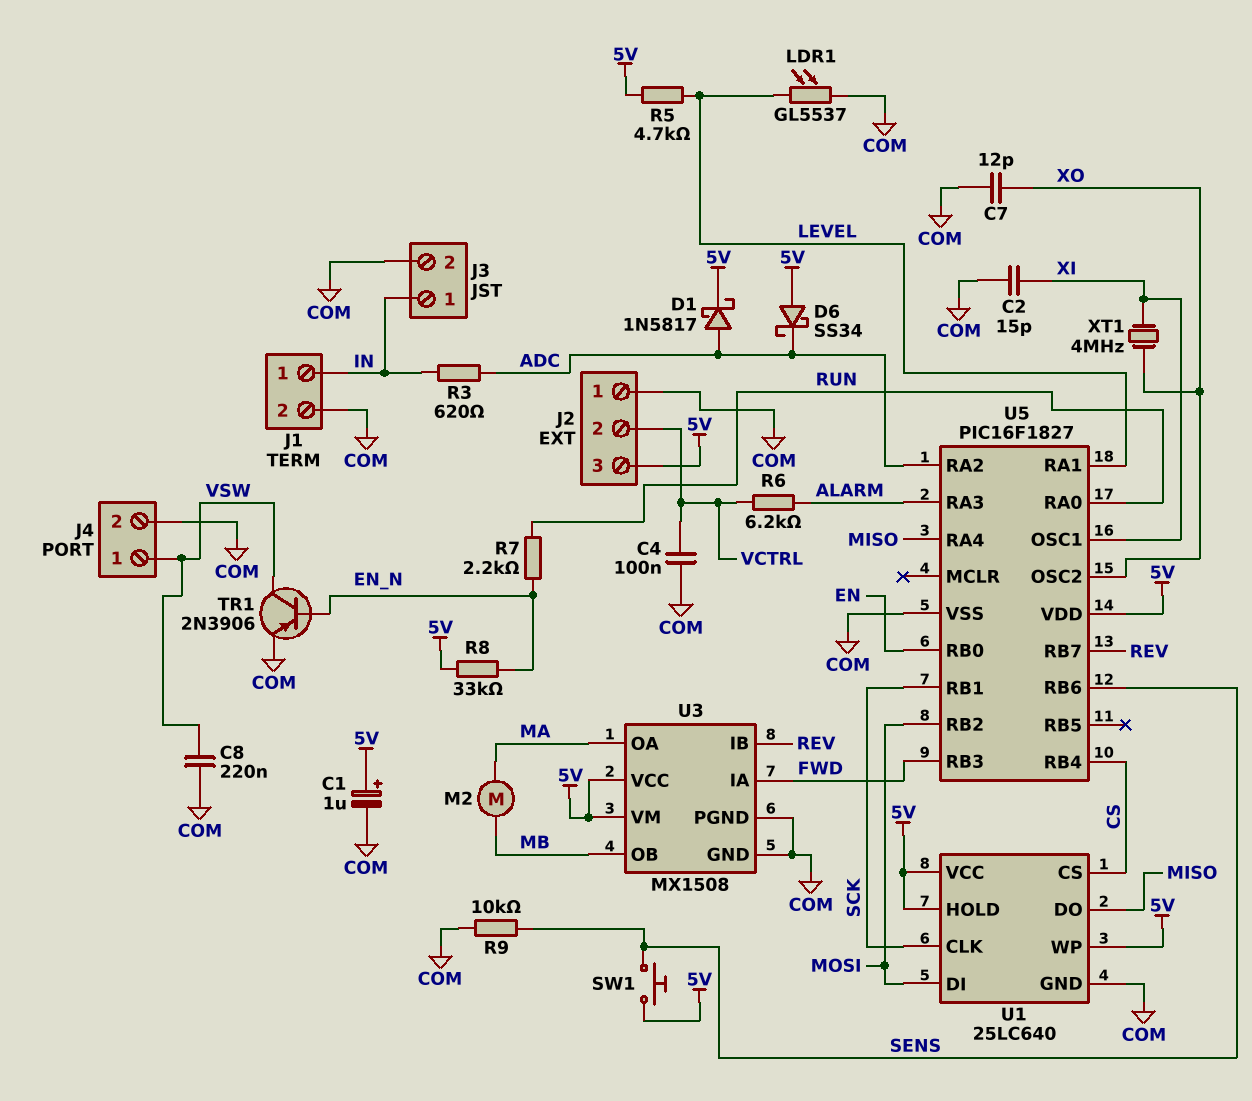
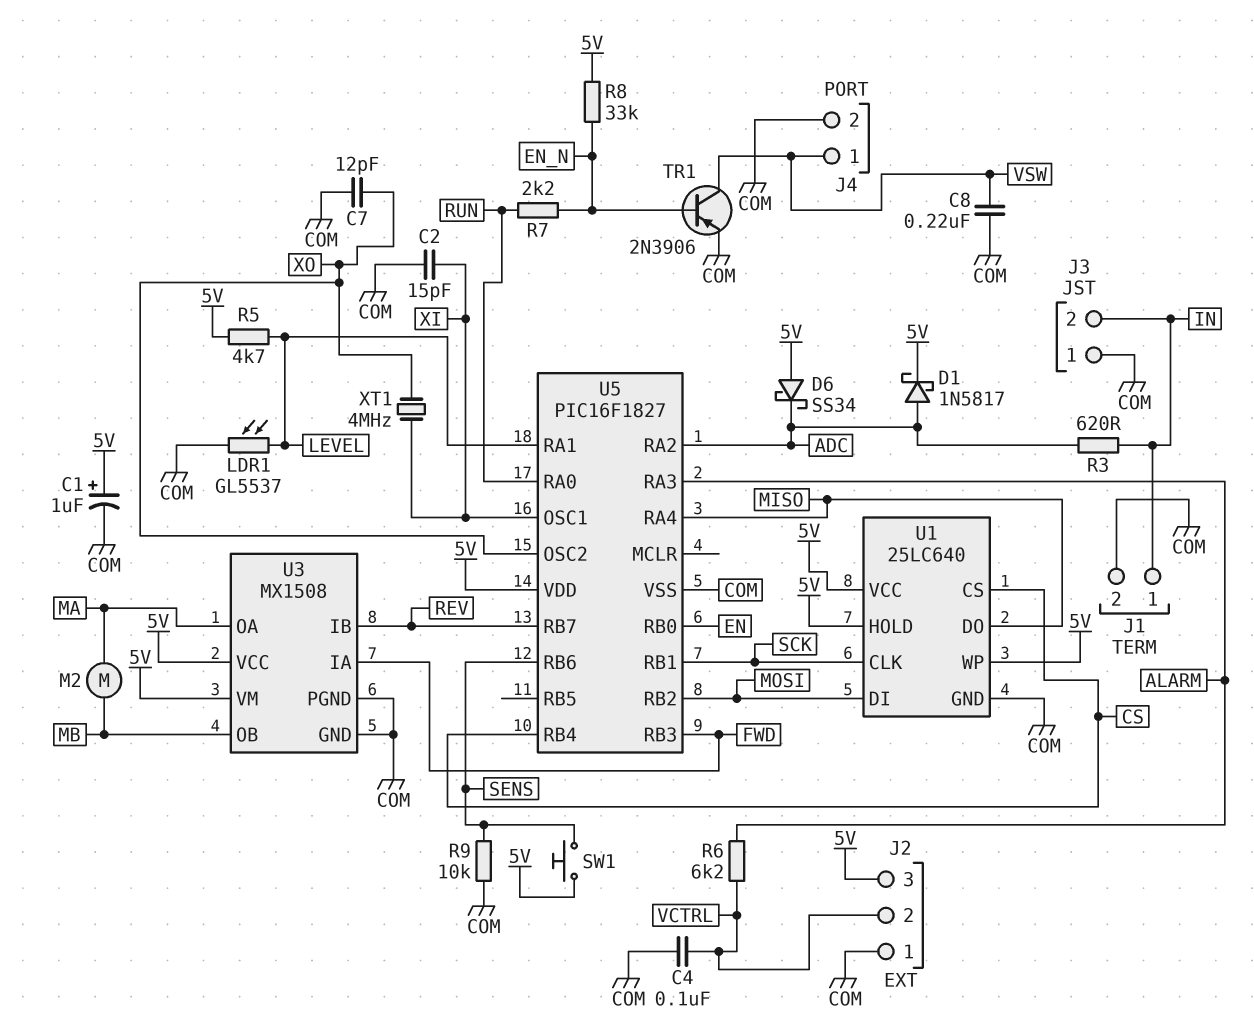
J3 pin 1: IN -> COM
J3 pin 2: COM -> IN

